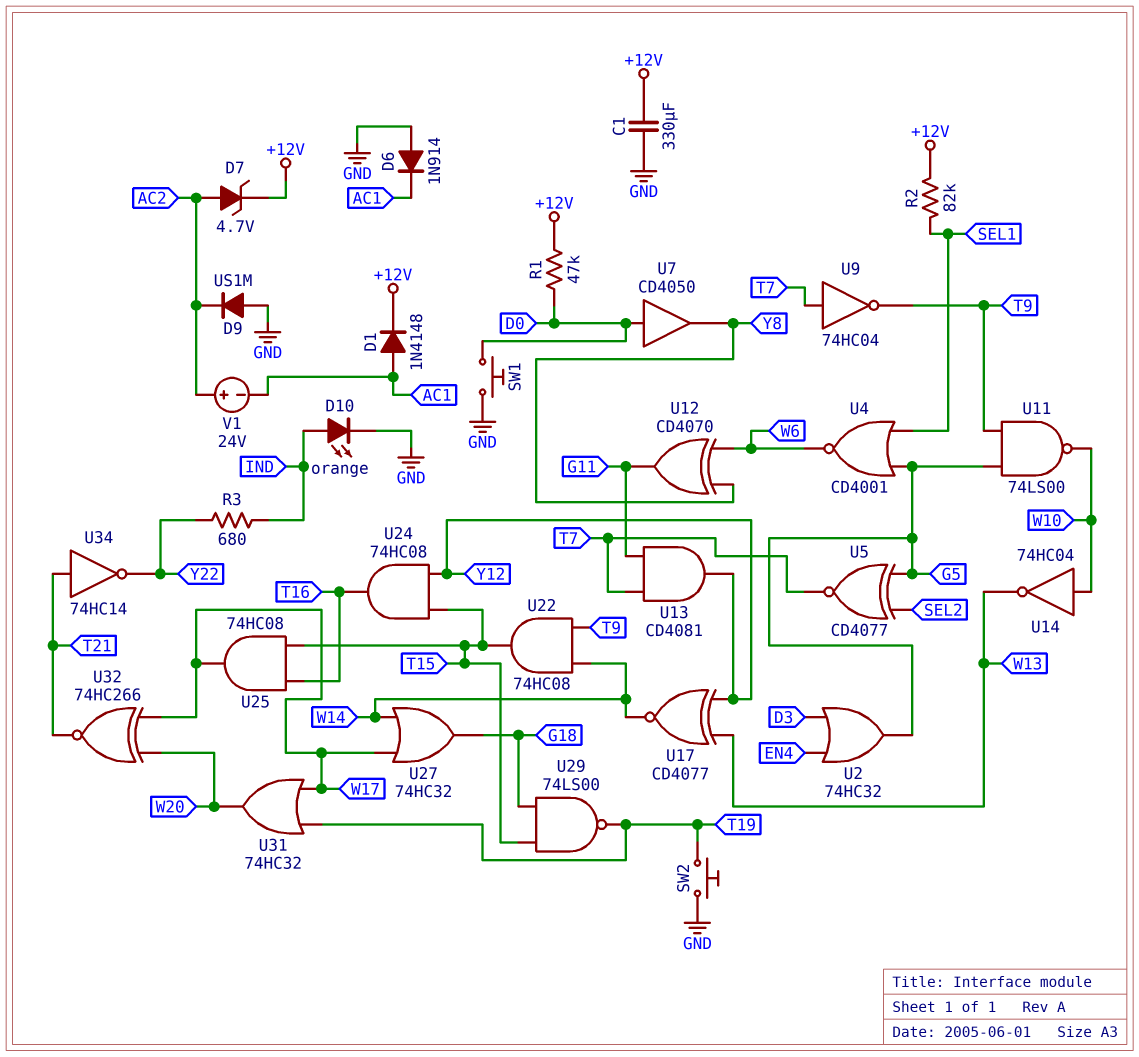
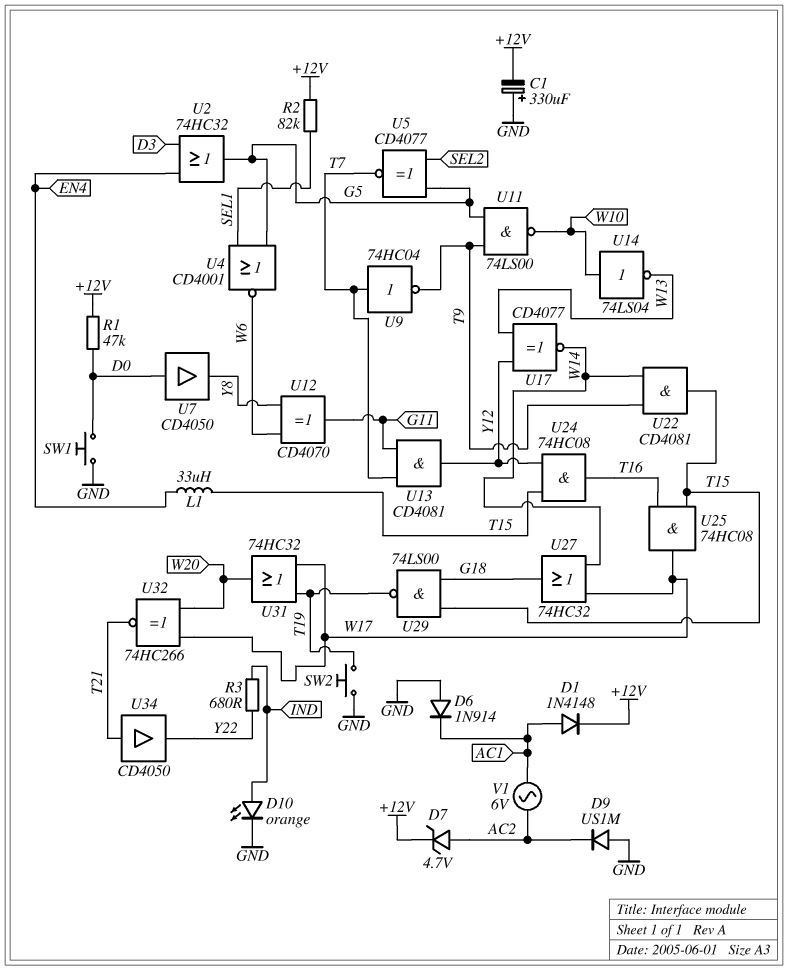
C1: 330uF (+12V, GND) -> 330uF (plus GND, minus +12V)
L1: none -> 33uH (EN4, T15)
U14: NOT 74HC04 (in W10, out W13) -> NOT 74LS04 (in W10, out W13)
U22: AND 74HC08 (in T9, in W14, out T15) -> AND CD4081 (in T9, in W14, out T15)
U34: NOT 74HC14 (in T21, out Y22) -> buffer CD4050 (in T21, out Y22)
V1: 24V (plus AC2, minus AC1) -> AC 6V (AC1, AC2)

